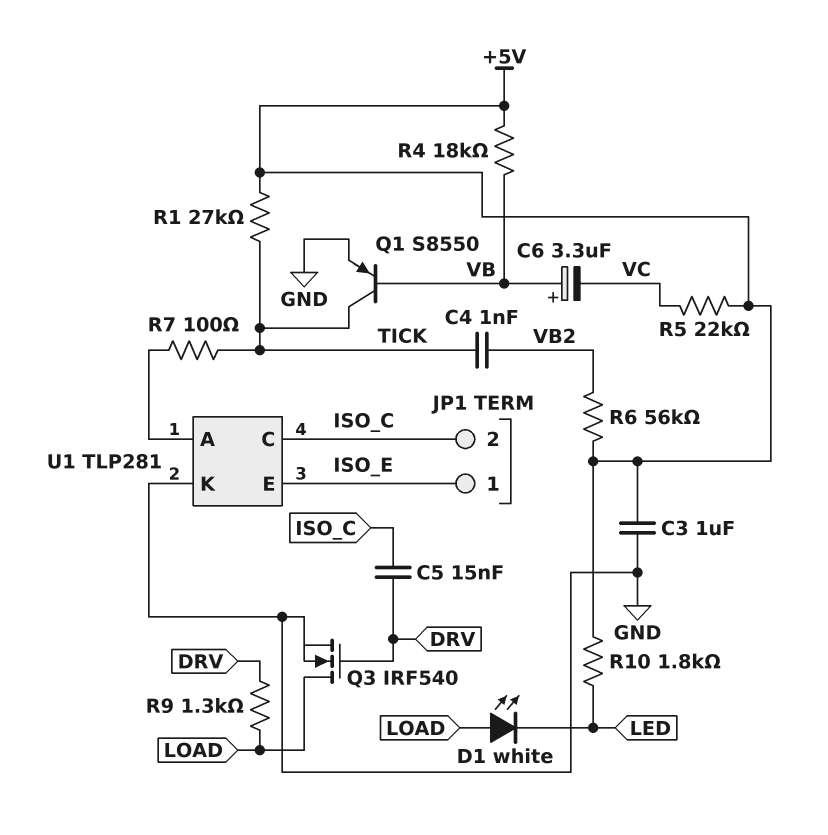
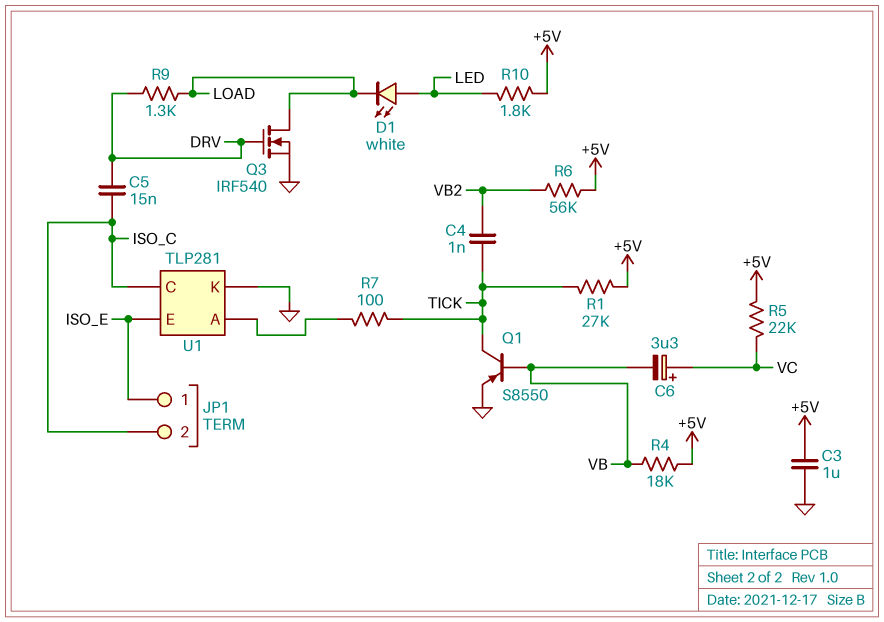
C6: 3.3uF (plus VB, minus VC) -> 3.3uF (plus VC, minus VB)
D1: LED white (A LOAD, K LED) -> LED white (A LED, K LOAD)

